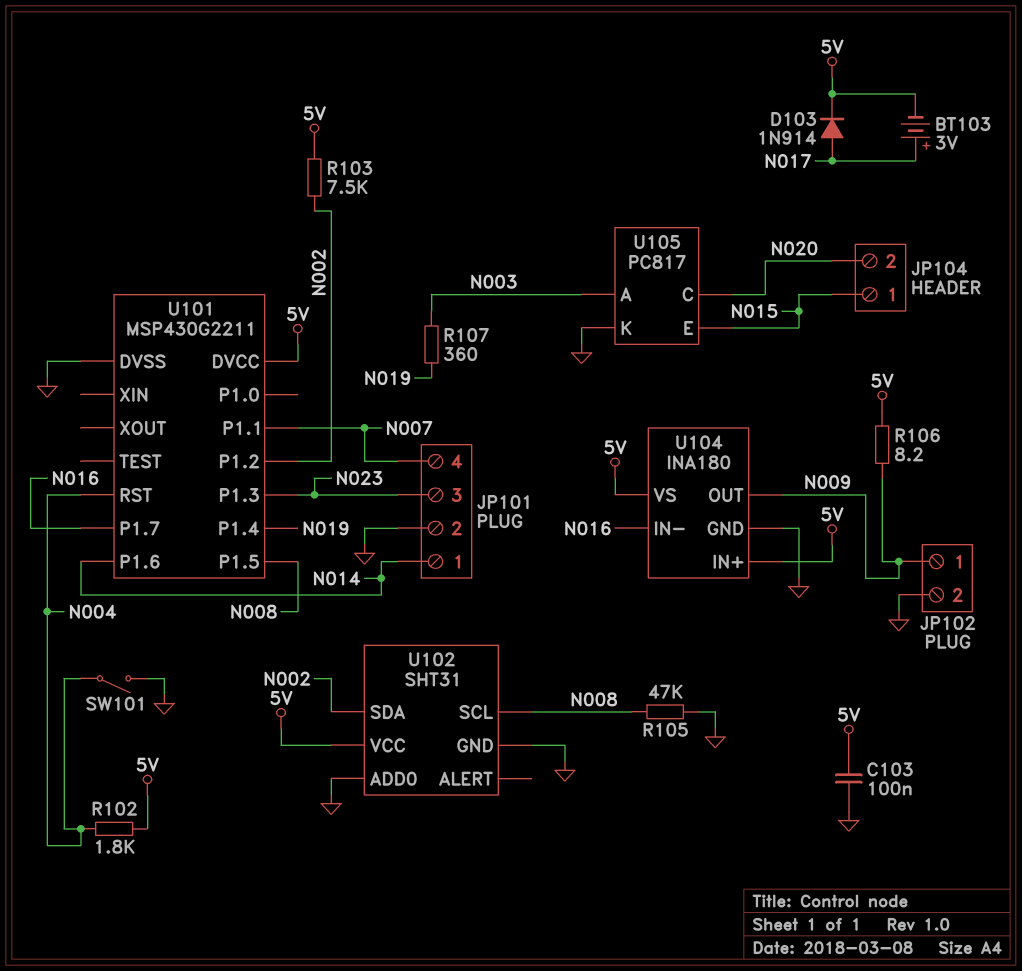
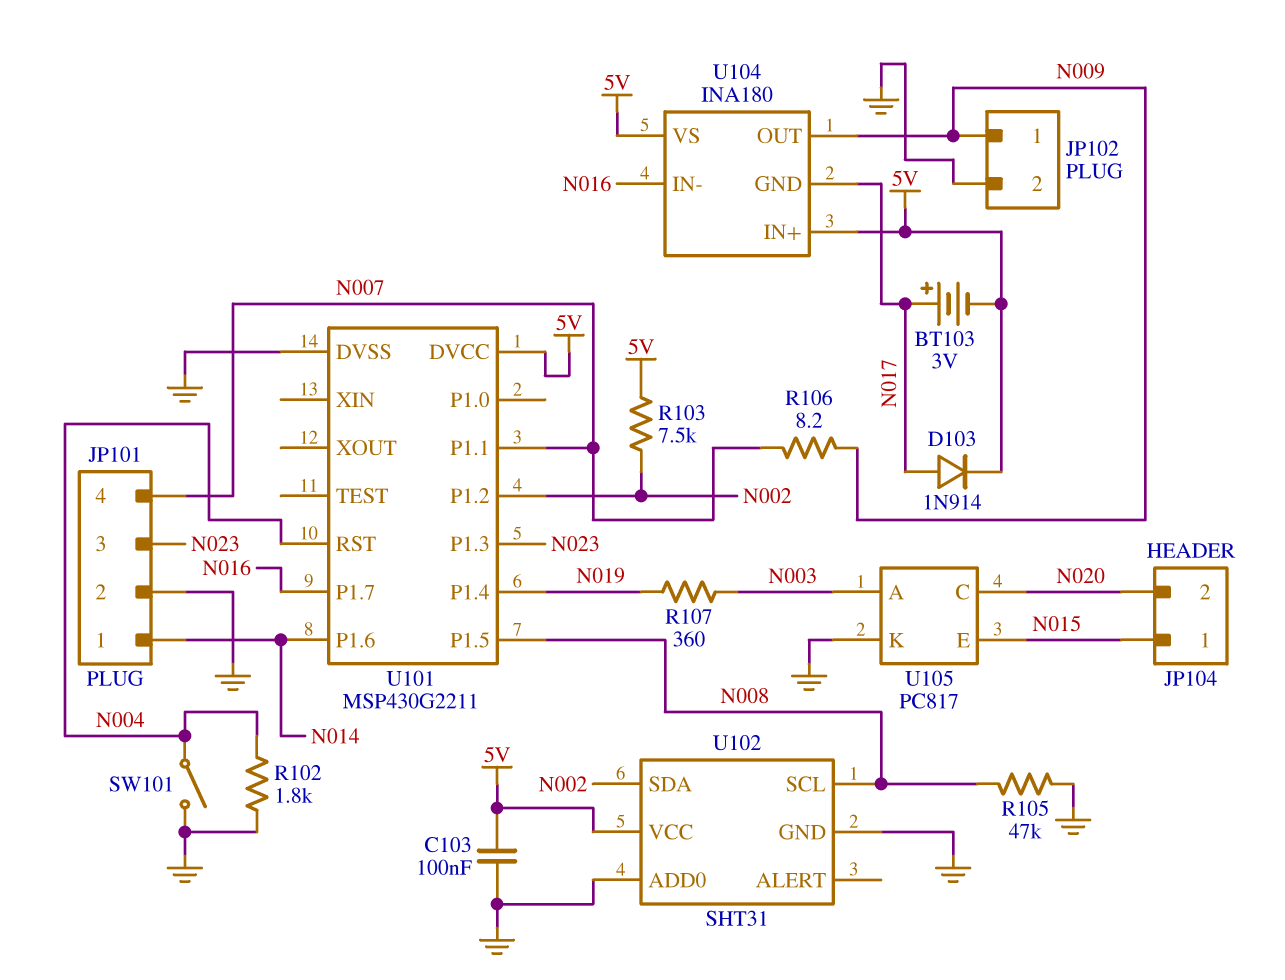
R102: 1.8k (5V, N004) -> 1.8k (GND, N004)
R106: 8.2 (5V, N009) -> 8.2 (N007, N009)
U104 pin GND: GND -> N017

